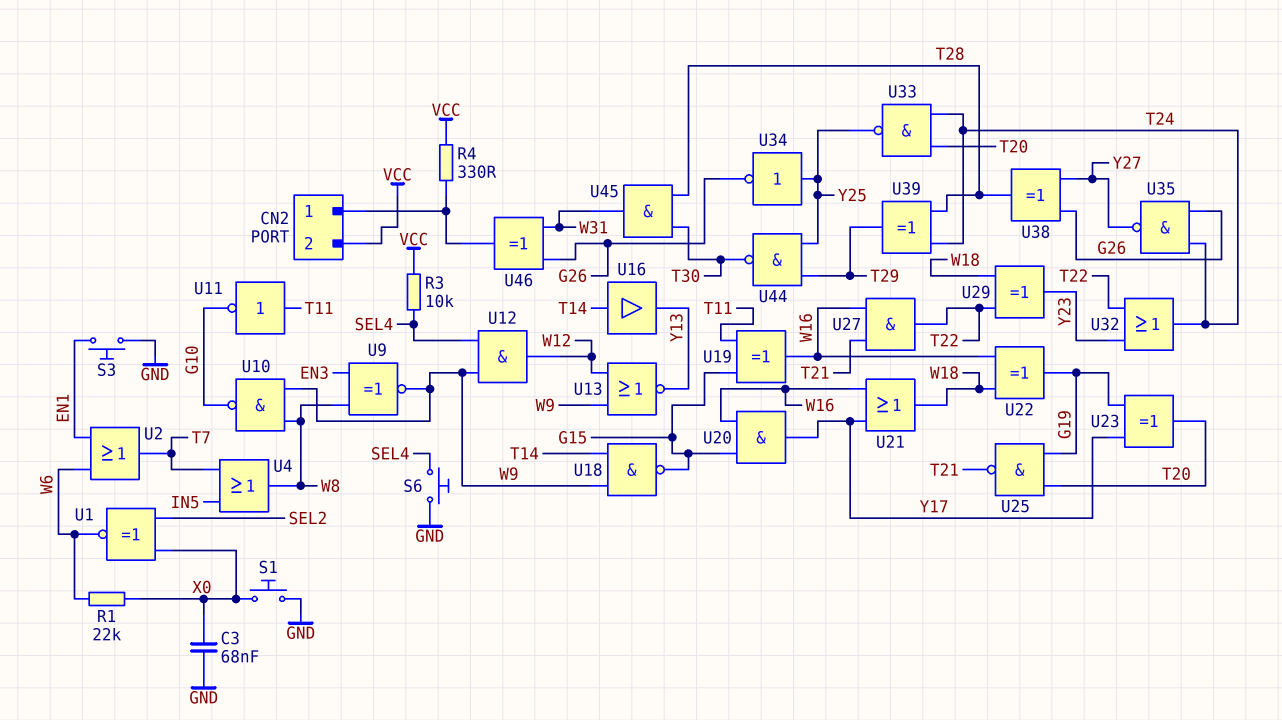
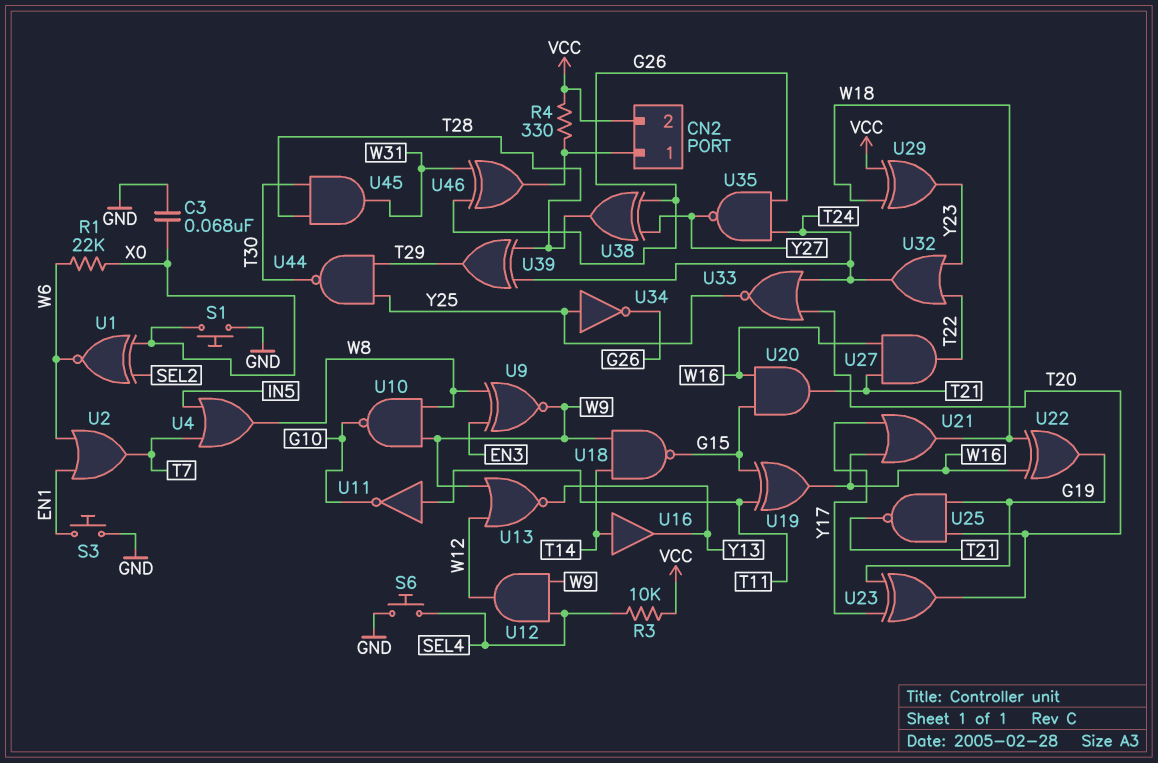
U20: AND (in G15, in W16, out Y17) -> AND (in G15, in W16, out T21)
U29: XOR (in T22, in W18, out Y23) -> XOR (in VCC, in W18, out Y23)
U33: NAND (in T20, in T24, out Y25) -> NOR (in T20, in T24, out Y25)

